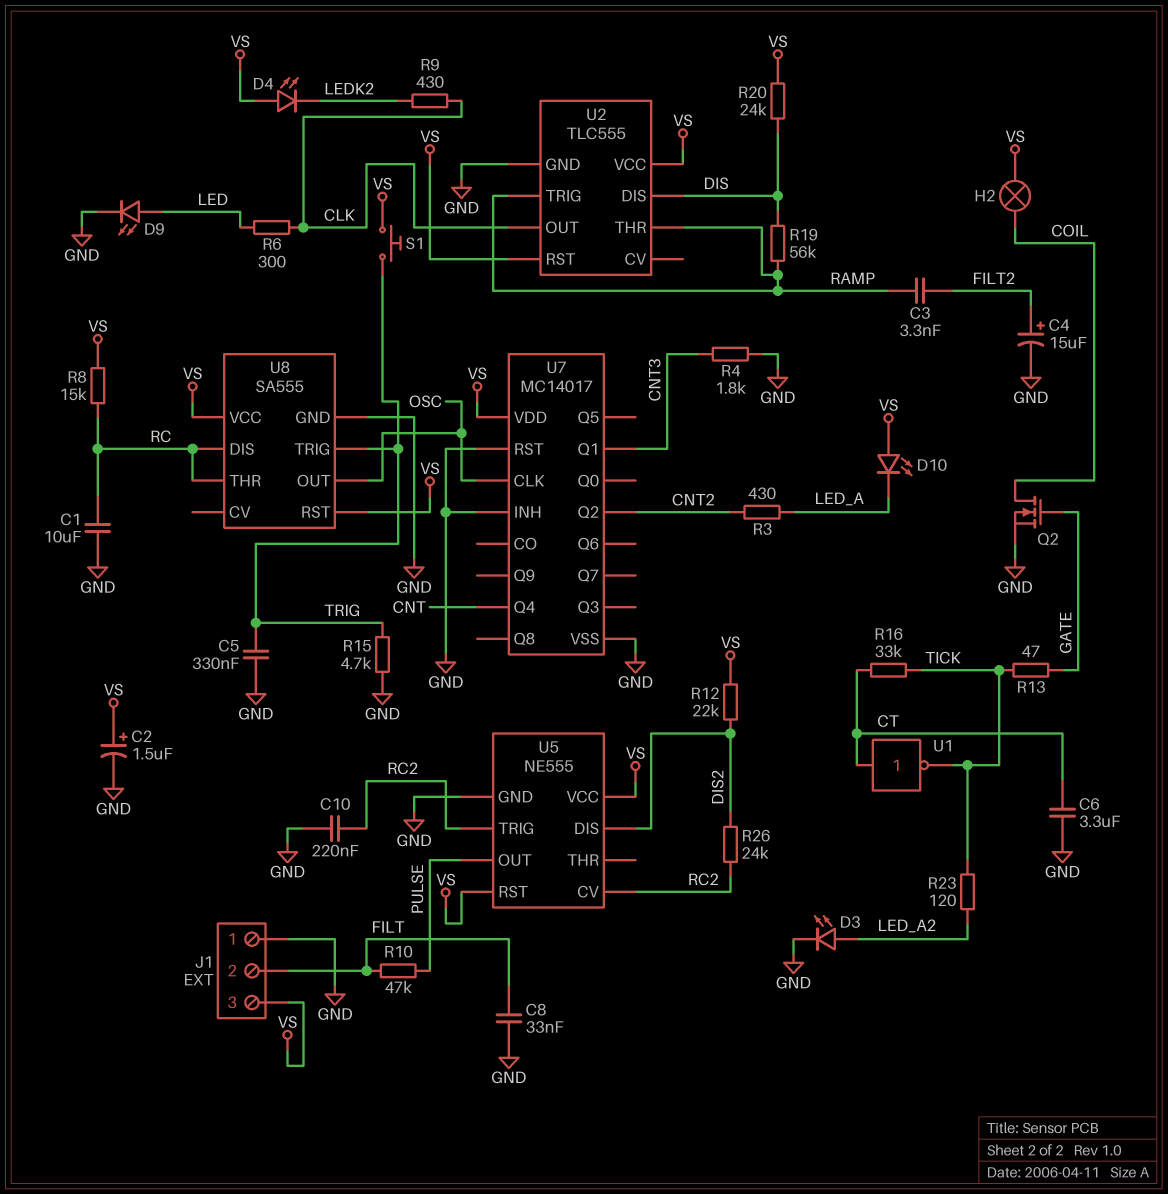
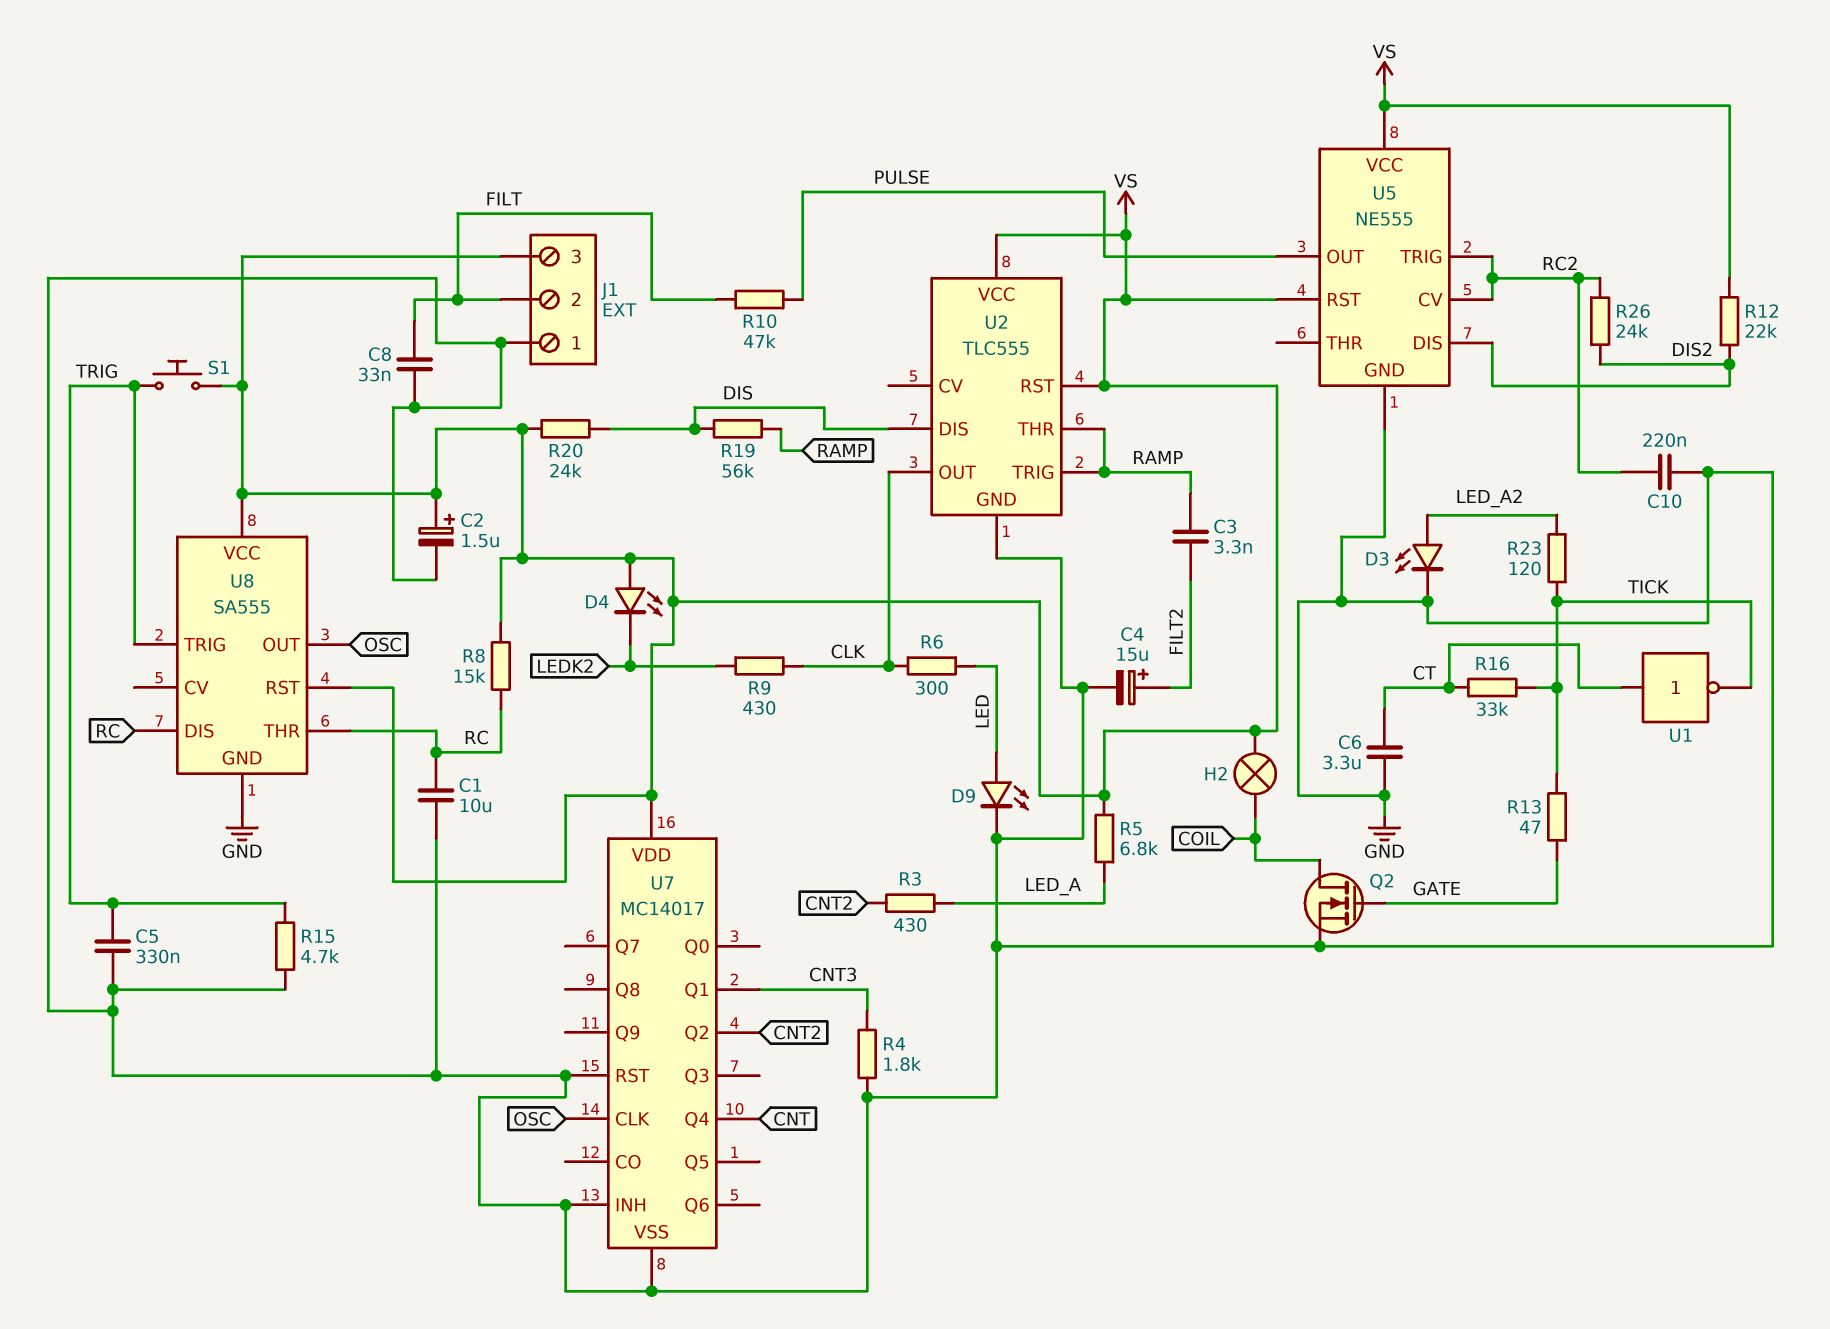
D10: LED (A VS, K LED_A) -> none
R5: none -> 6.8k (LED_A, VS)

